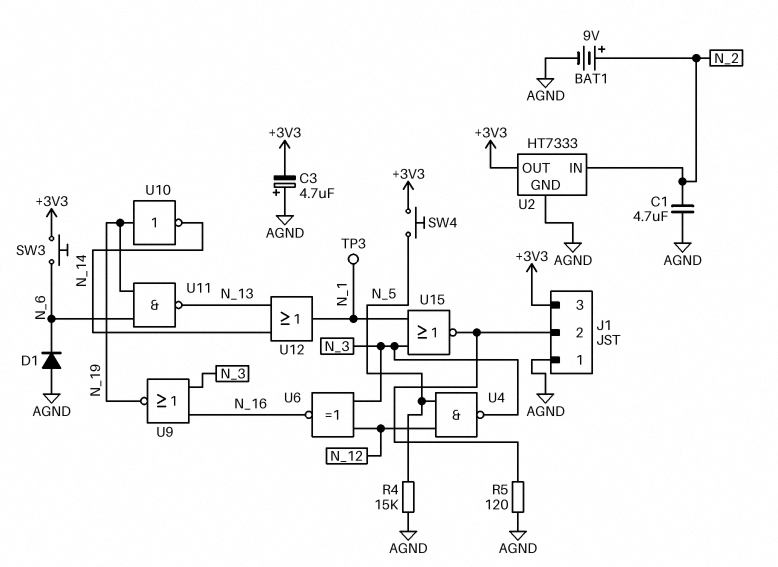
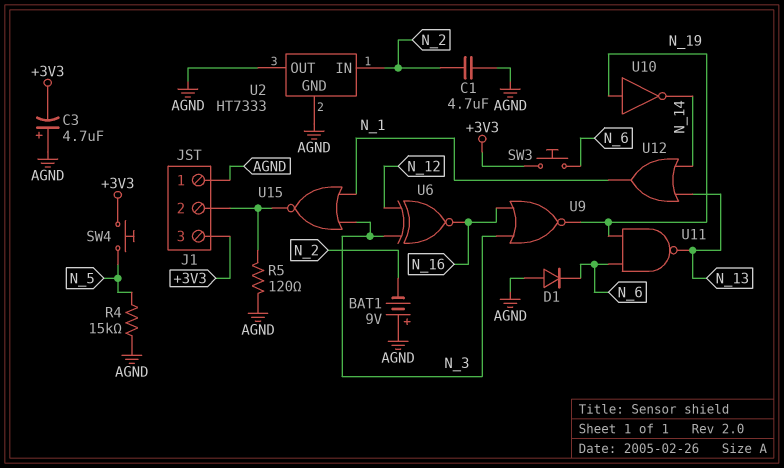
BAT1: 9V (plus N_2, minus AGND) -> 9V (plus AGND, minus N_2)
TP3: test point (N_1) -> none
U2 pin OUT: +3V3 -> AGND
U4: NAND (in N_5, in N_12, out N_3) -> none

